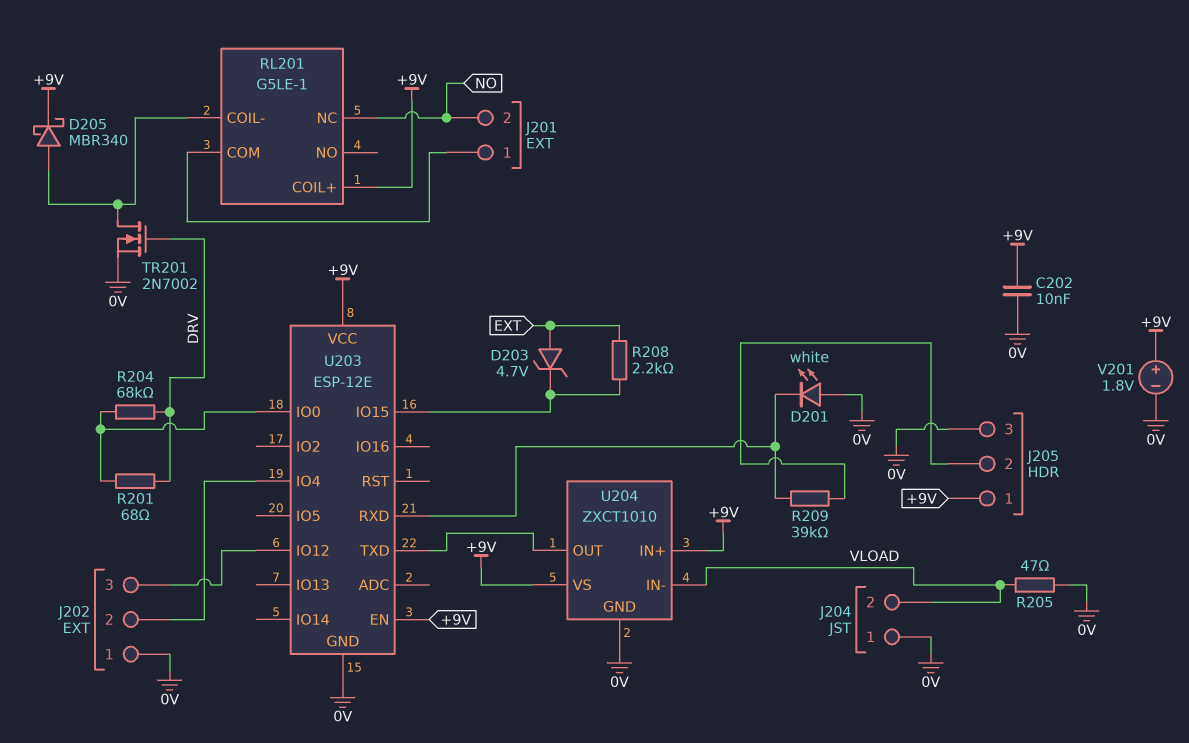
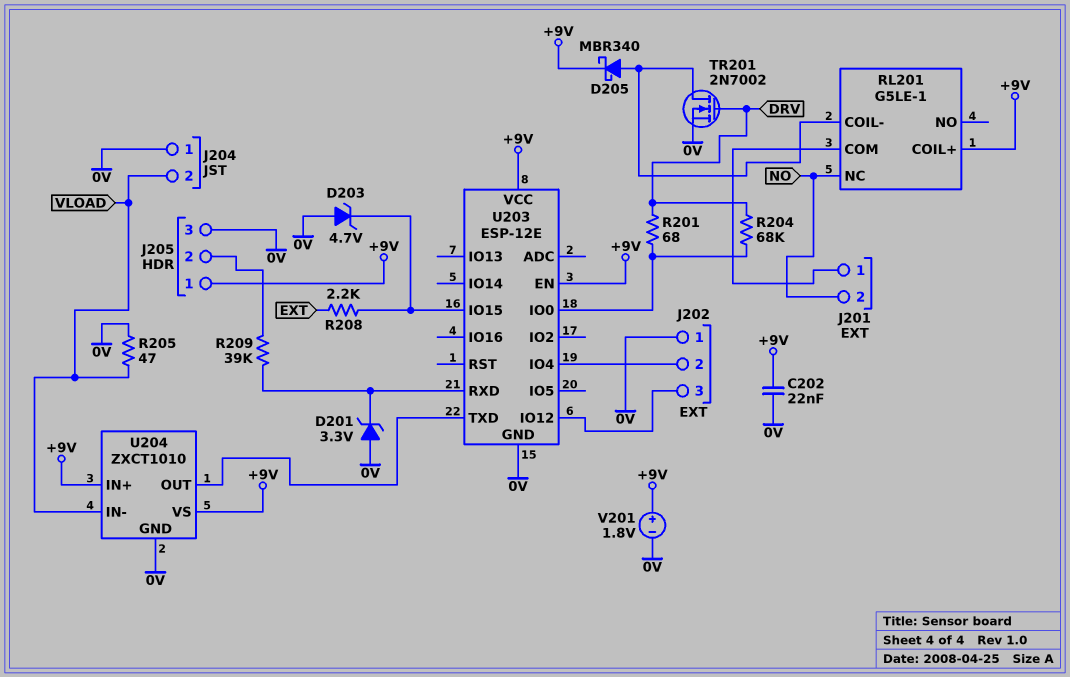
C202: 10nF (+9V, 0V) -> 22nF (+9V, 0V)
D201: LED white (A 0V, K U203/RXD) -> zener 3.3V (A 0V, K U203/RXD)
D203: zener 4.7V (A EXT, K U203/IO15) -> zener 4.7V (A 0V, K U203/IO15)

